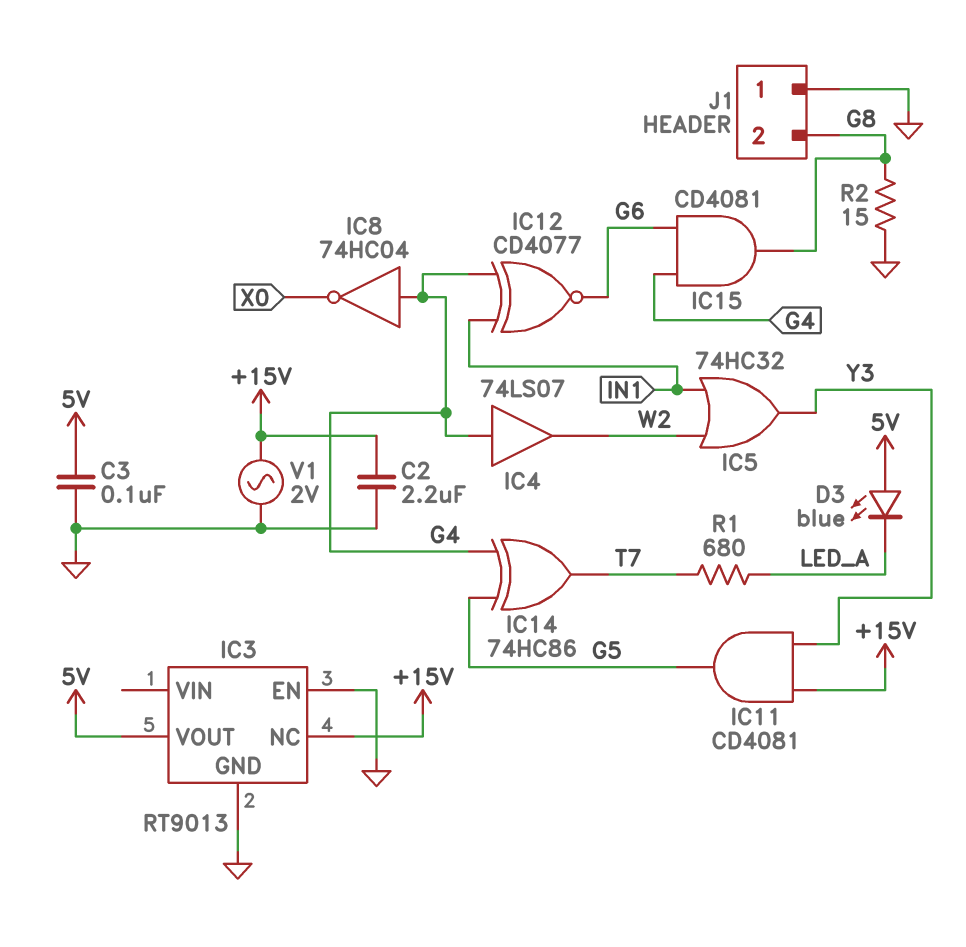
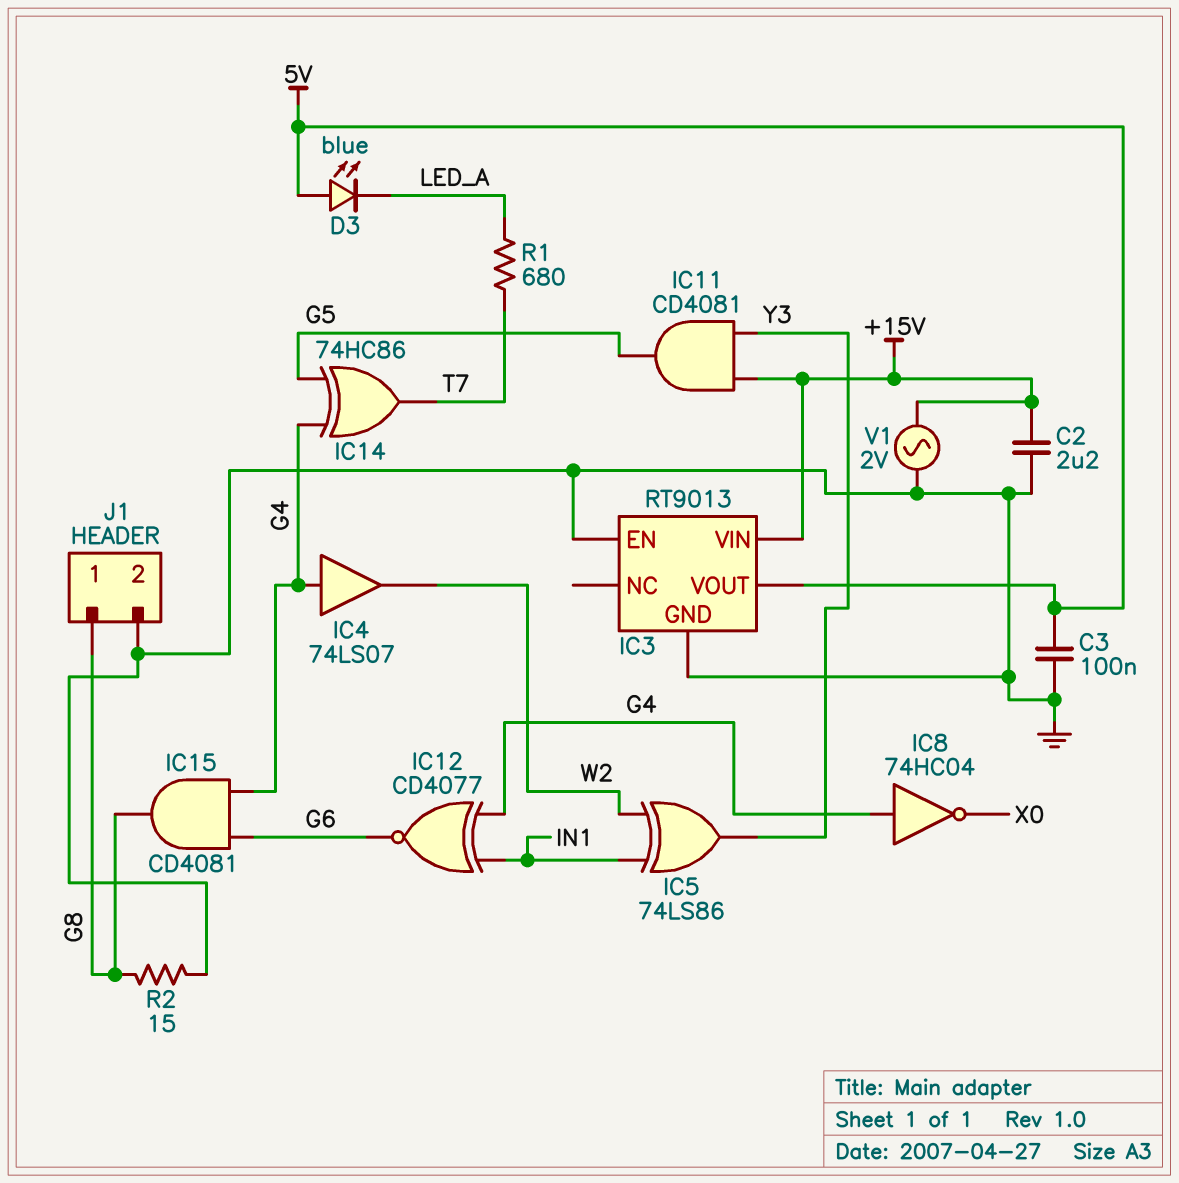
IC3 pin NC: +15V -> none
IC3 pin VIN: none -> +15V
IC5: OR 74HC32 (in IN1, in W2, out Y3) -> XOR 74LS86 (in IN1, in W2, out Y3)
J1 pin 1: GND -> G8
J1 pin 2: G8 -> GND

